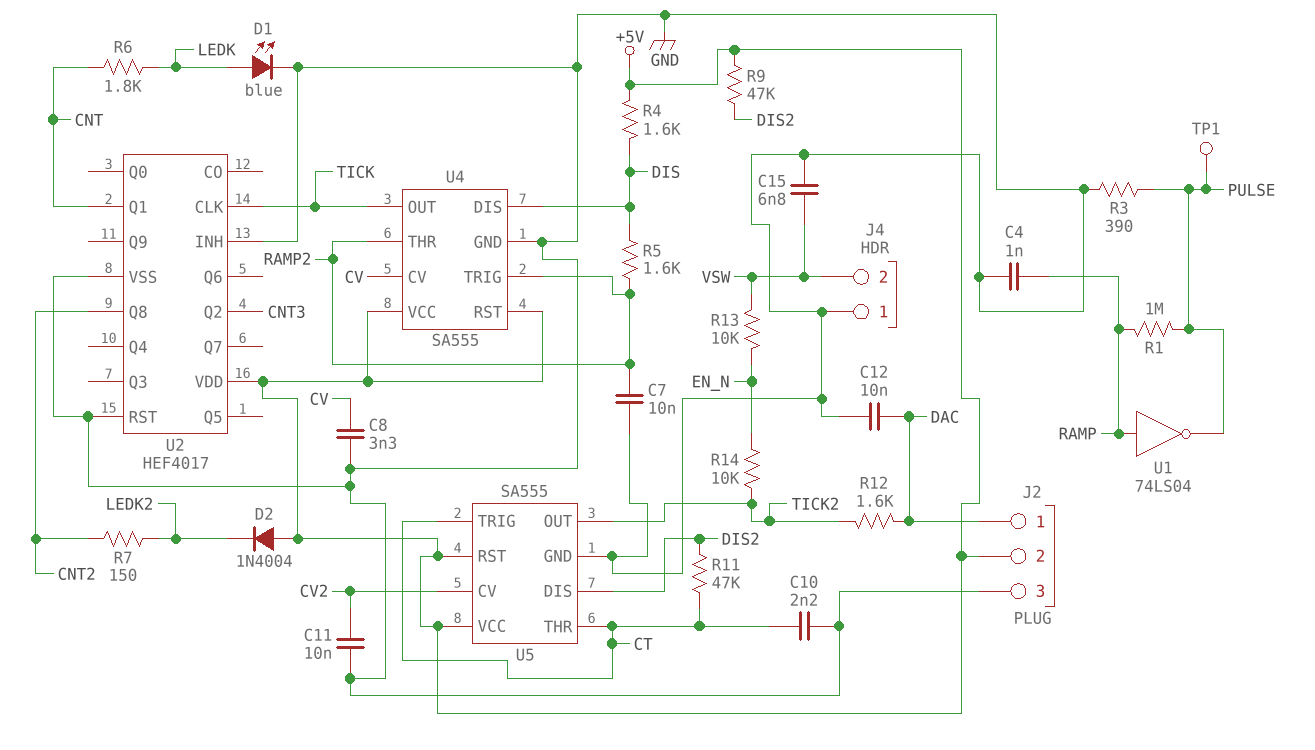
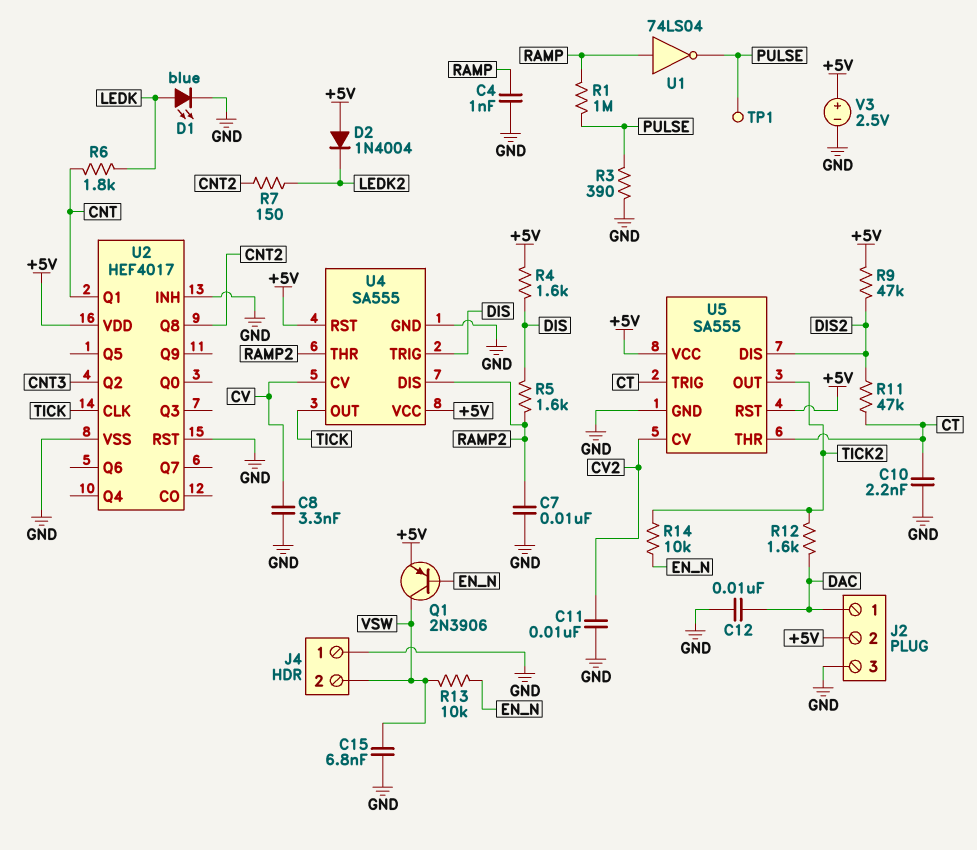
Q1: none -> PNP 2N3906 (B EN_N, C VSW, E +5V)
U4 pin DIS: DIS -> RAMP2
U4 pin TRIG: RAMP2 -> DIS
V3: none -> 2.5V (plus +5V, minus GND)

